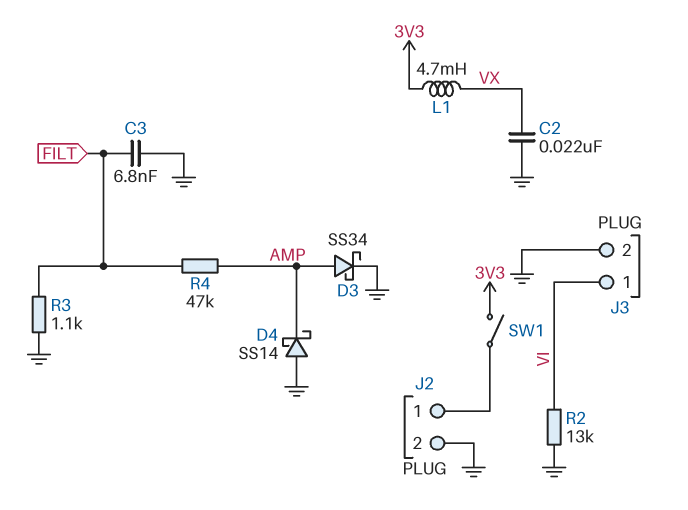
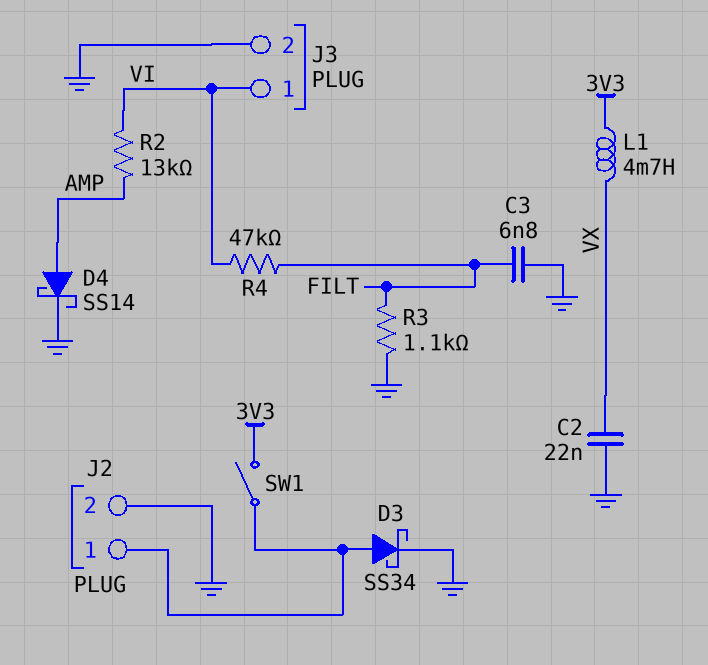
D3: schottky SS34 (A AMP, K GND) -> schottky SS34 (A J2/1, K GND)
D4: schottky SS14 (A GND, K AMP) -> schottky SS14 (A AMP, K GND)
R2: 13k (GND, VI) -> 13k (AMP, VI)
R4: 47k (AMP, FILT) -> 47k (FILT, VI)

